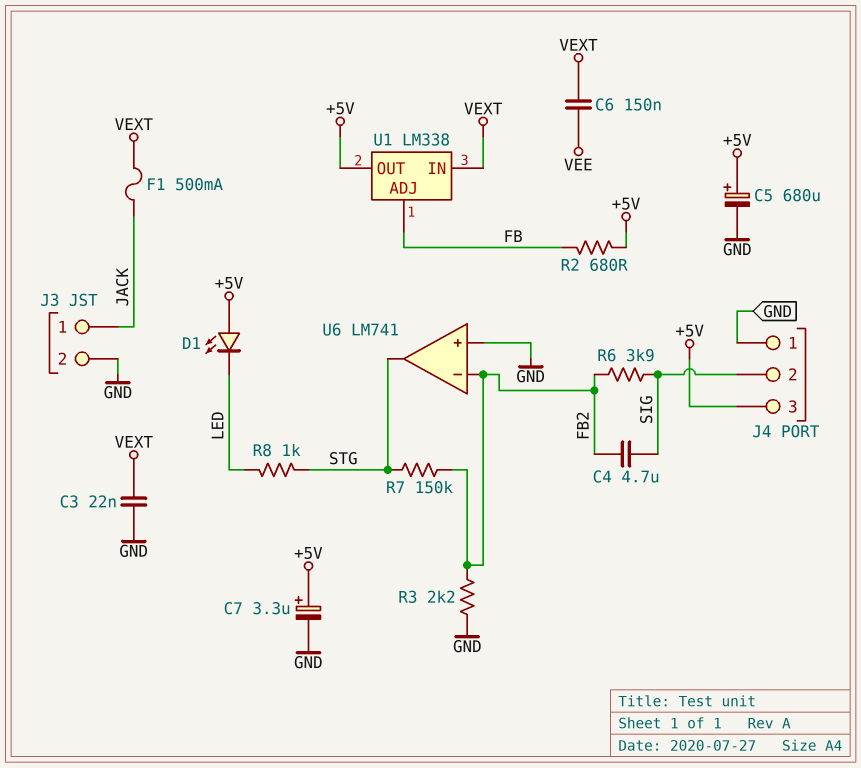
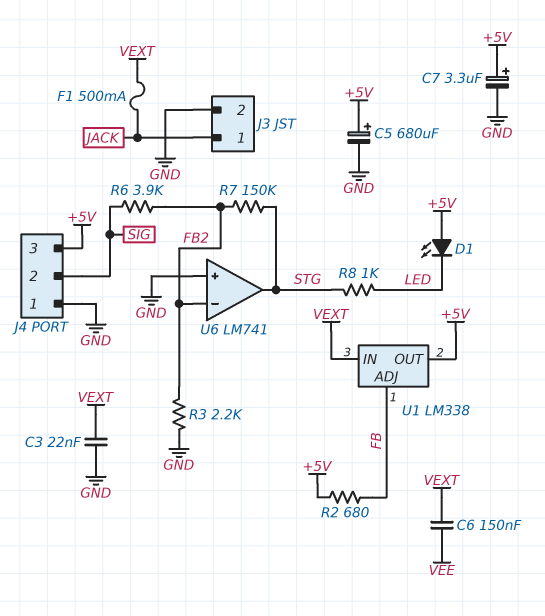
C4: 4.7uF (FB2, SIG) -> none

